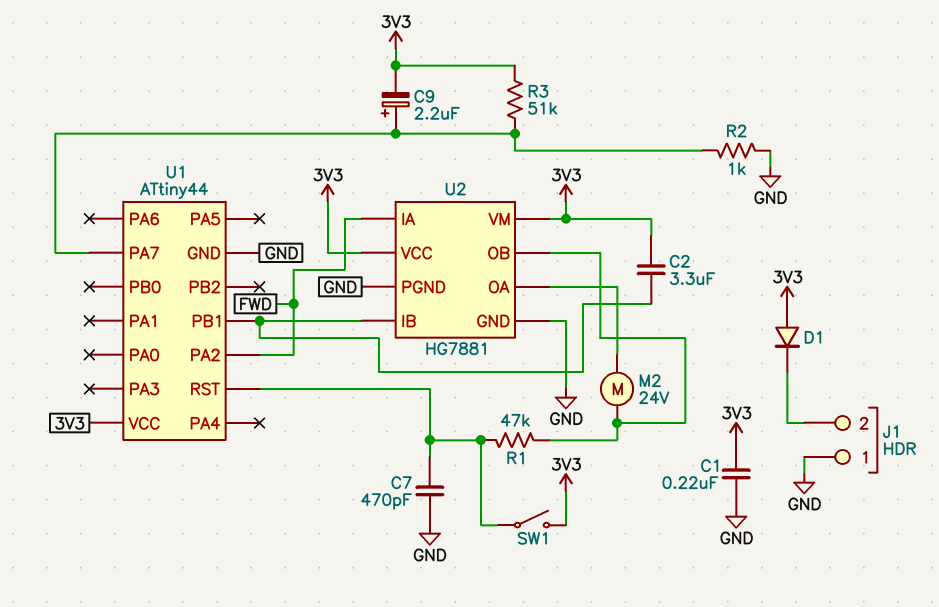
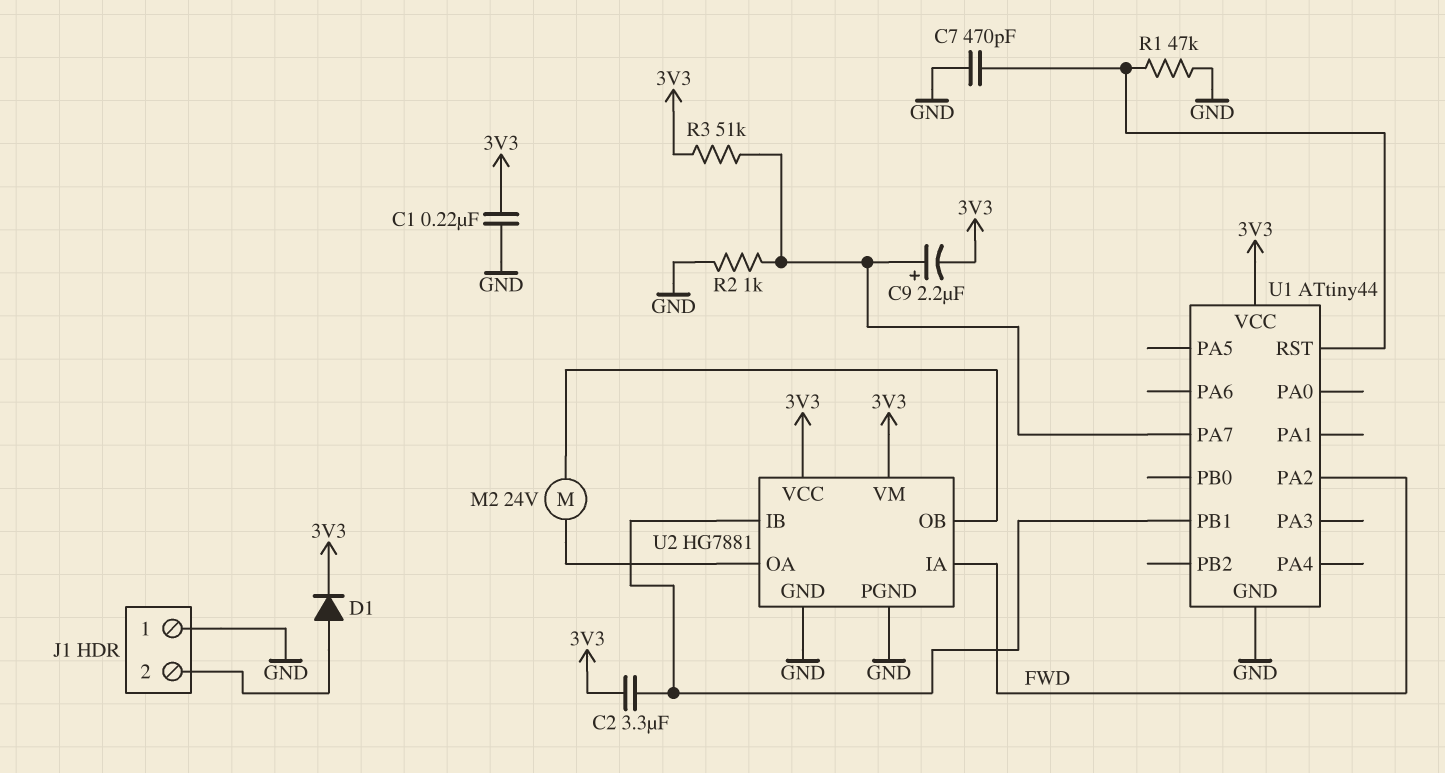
D1: diode (A 3V3, K J1/2) -> diode (A J1/2, K 3V3)
R1: 47k (U1/RST, U2/OB) -> 47k (GND, U1/RST)
SW1: switch (3V3, U1/RST) -> none

